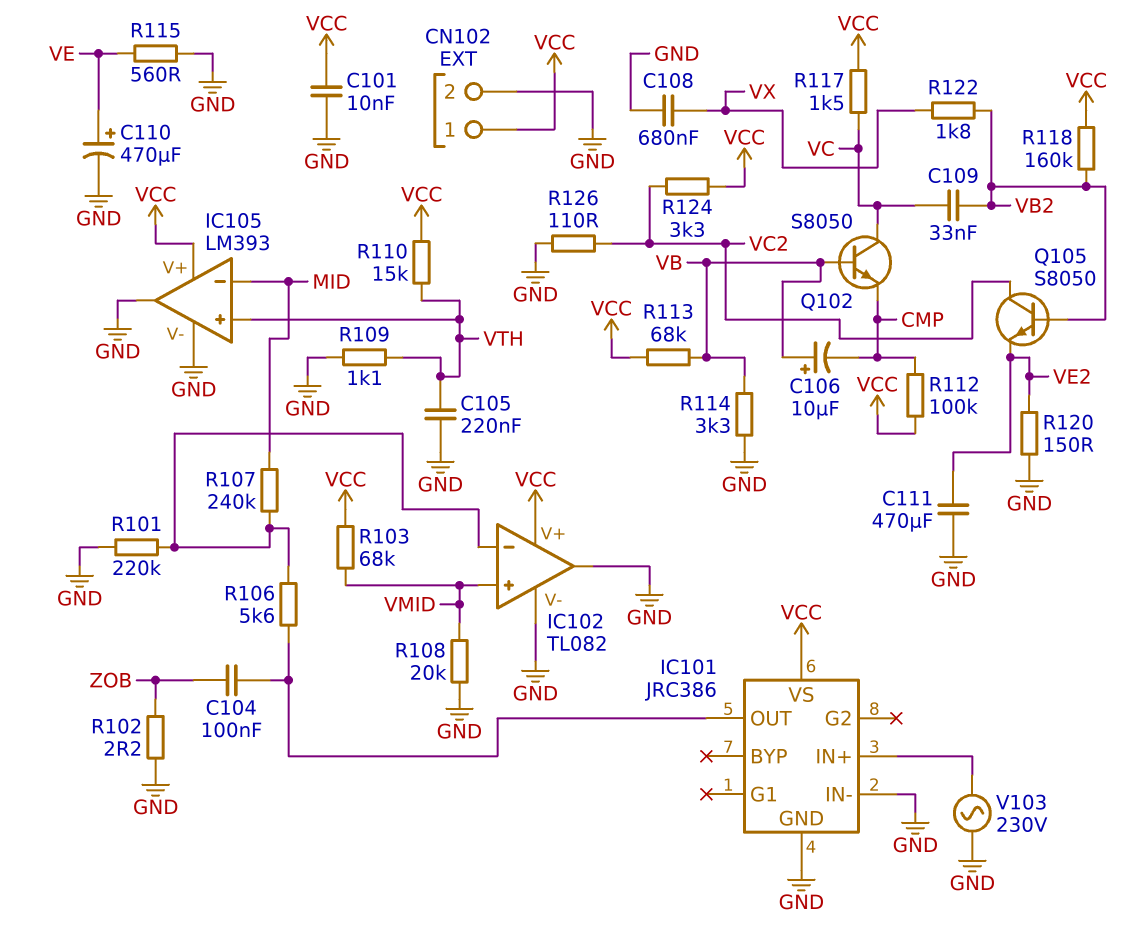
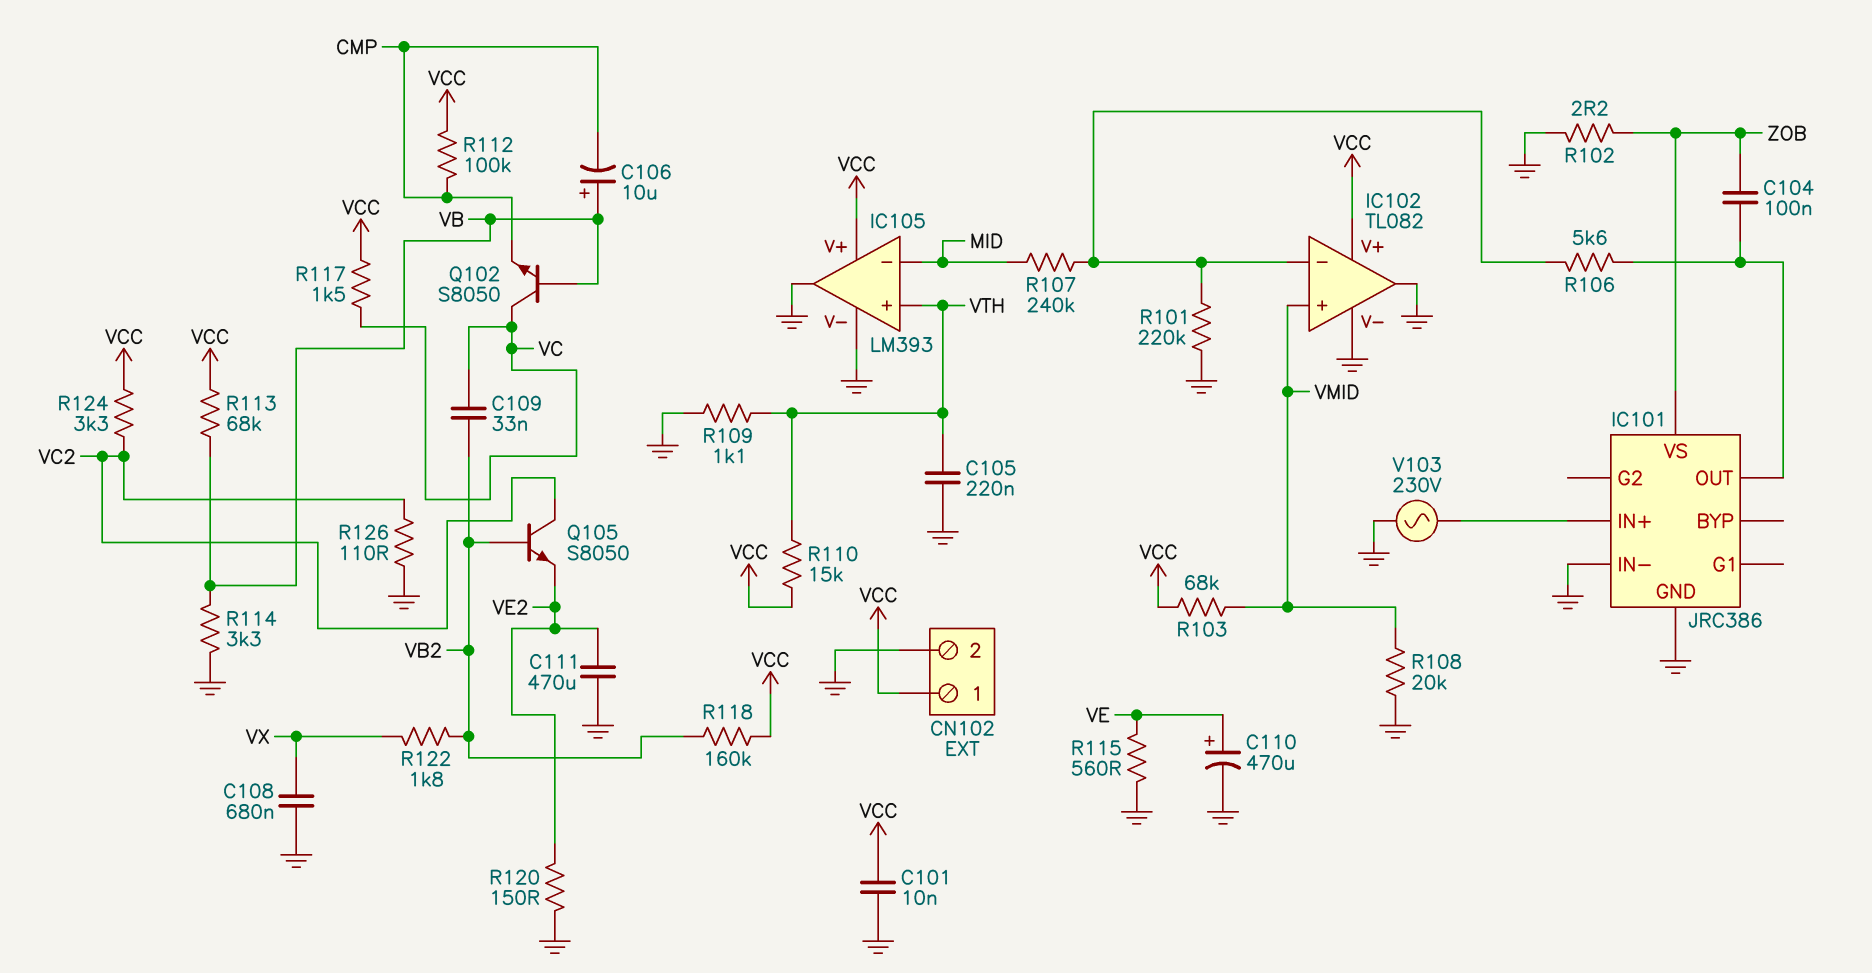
IC101 pin VS: VCC -> ZOB

